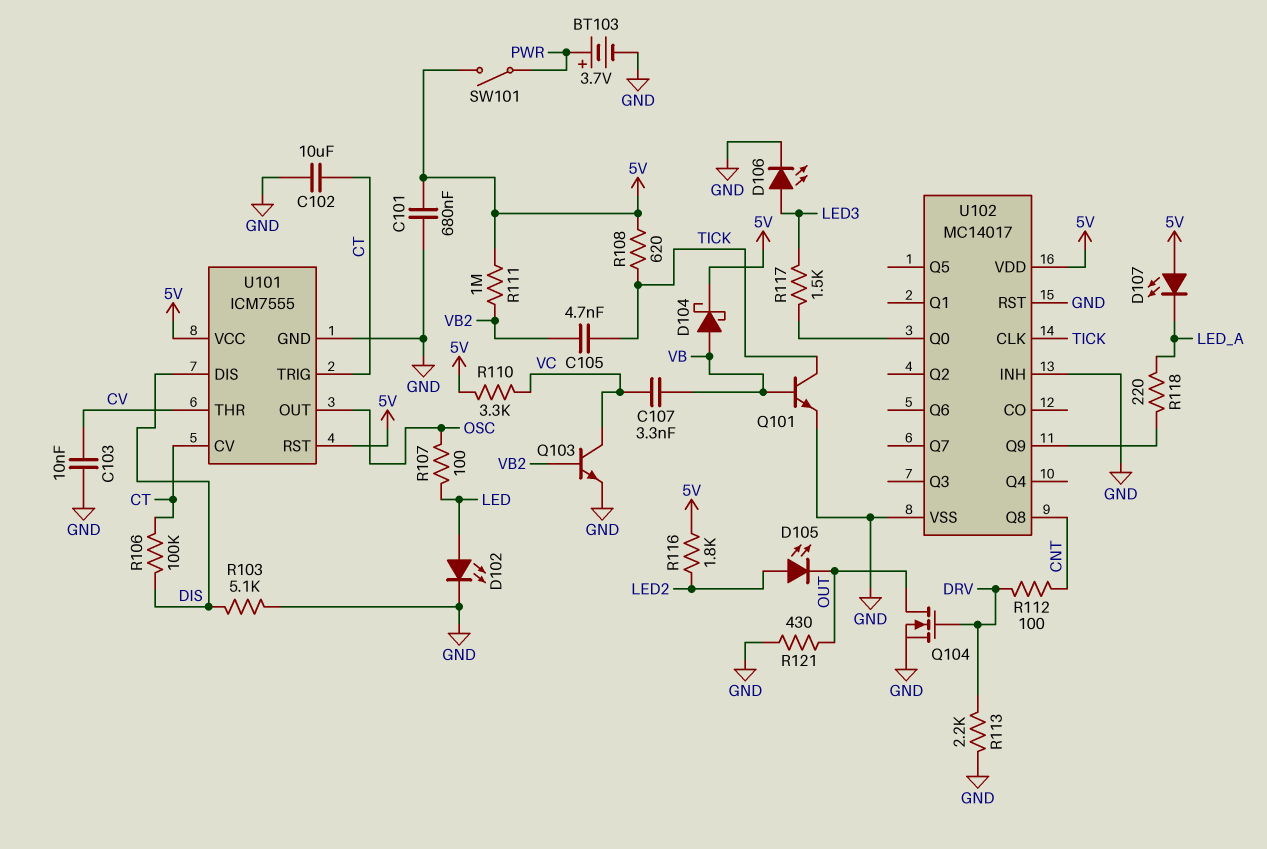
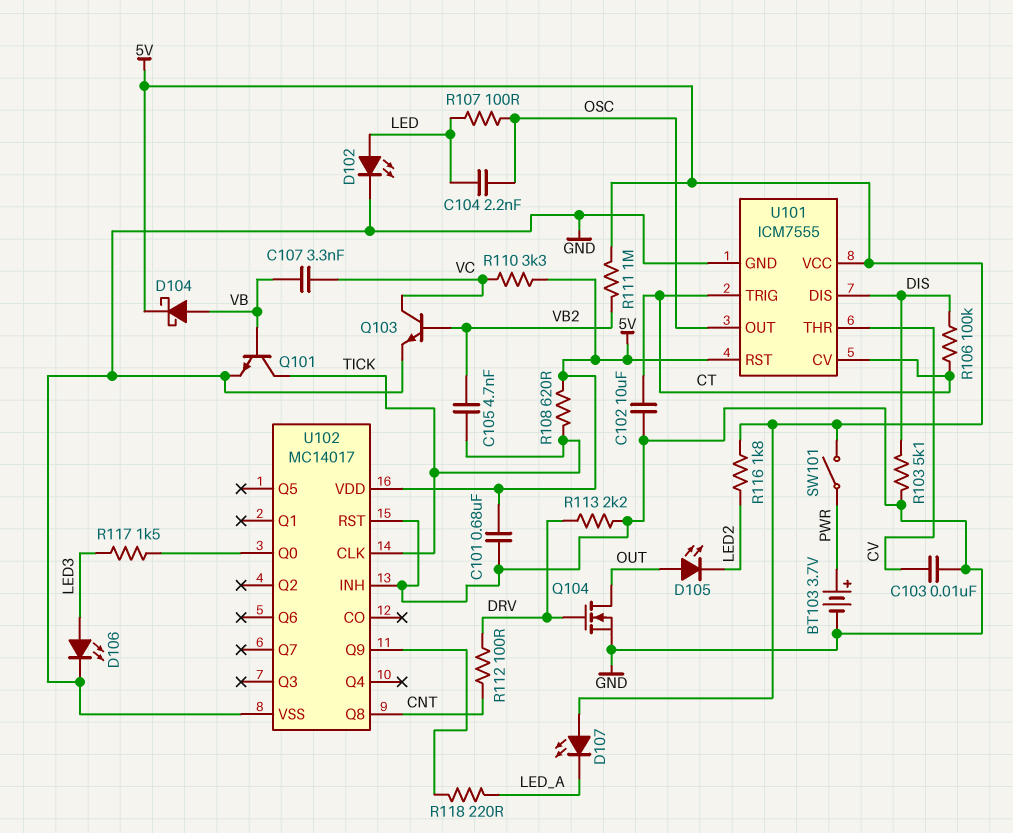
C104: none -> 2.2nF (LED, OSC)
D105: LED (A LED2, K OUT) -> LED (A OUT, K LED2)
R121: 430 (GND, OUT) -> none

